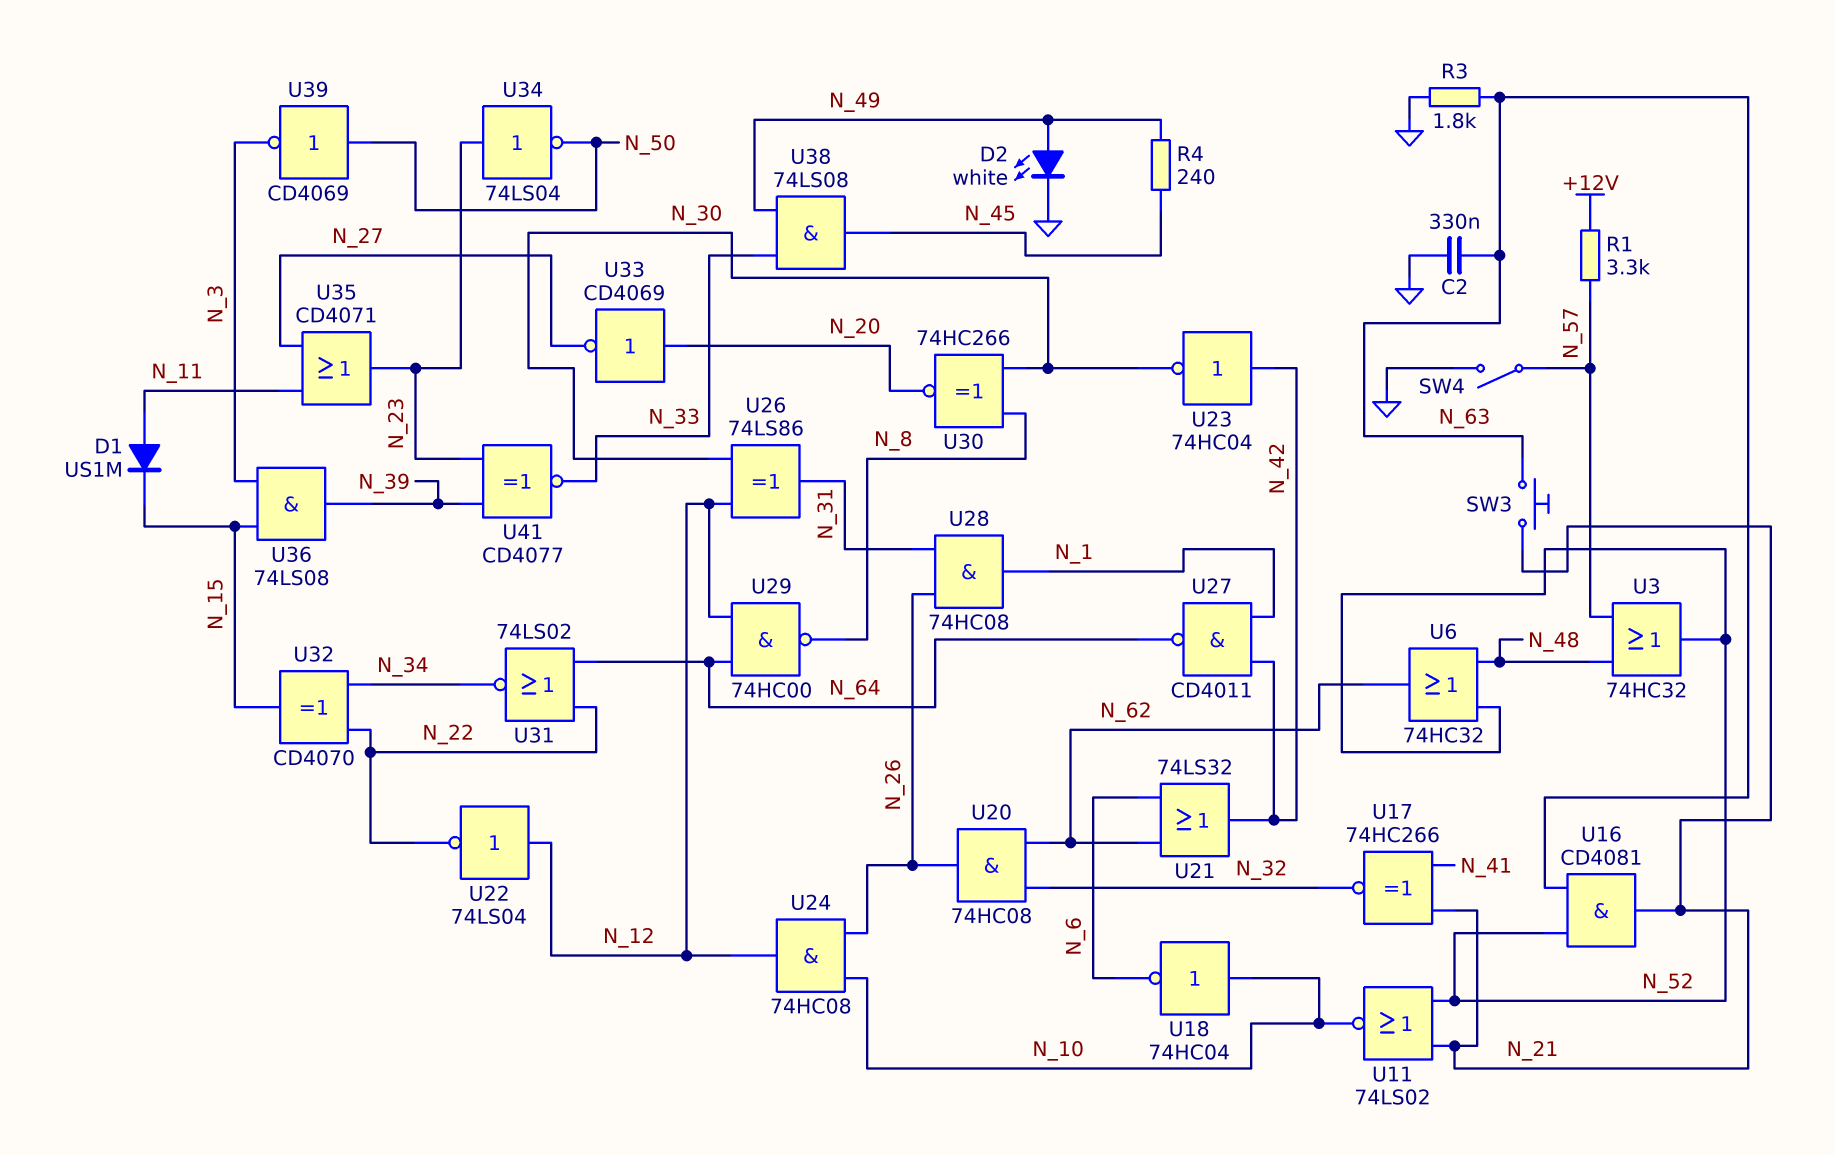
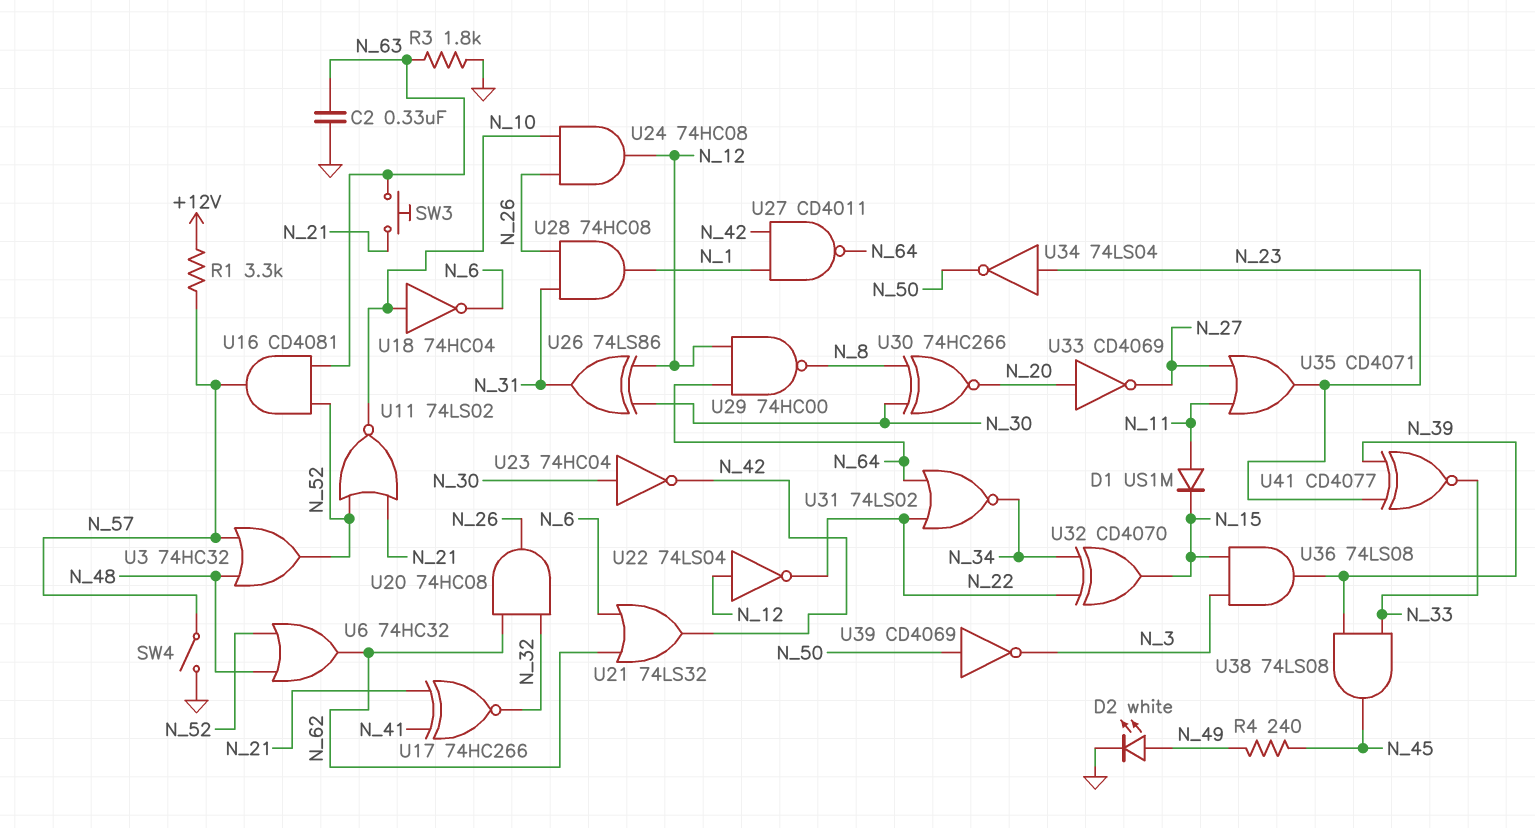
U16: AND CD4081 (in N_52, in N_63, out N_21) -> AND CD4081 (in N_52, in N_63, out N_57)
U23: NOT 74HC04 (in N_42, out N_30) -> NOT 74HC04 (in N_30, out N_42)
U38: AND 74LS08 (in N_33, in N_49, out N_45) -> AND 74LS08 (in N_33, in N_39, out N_45)

